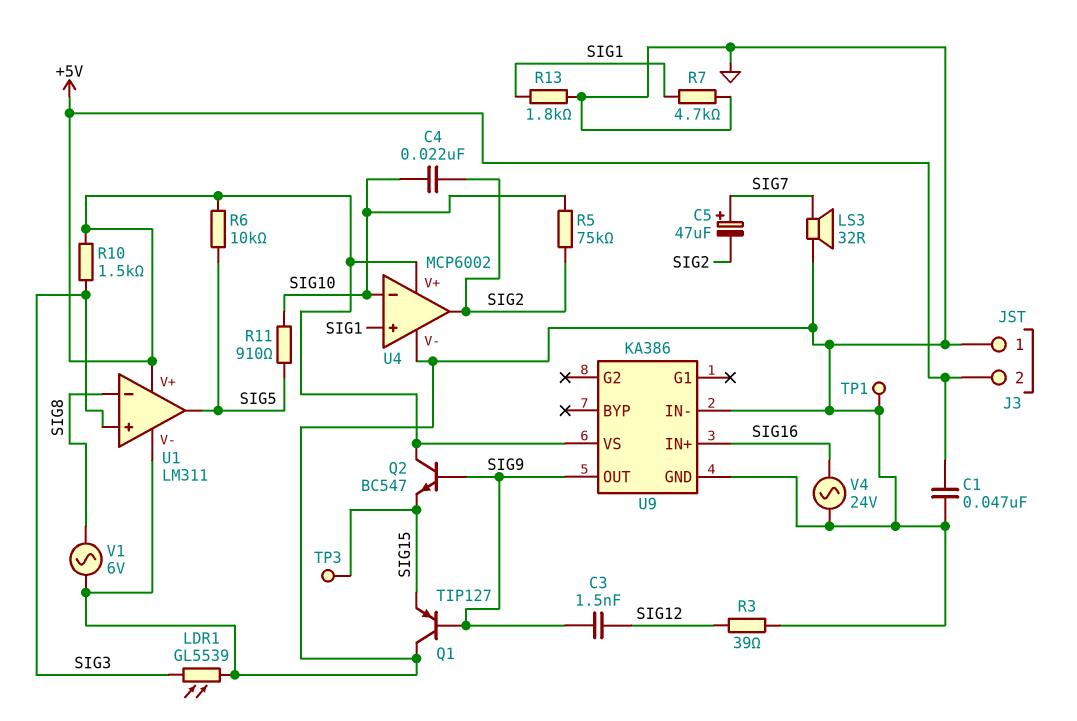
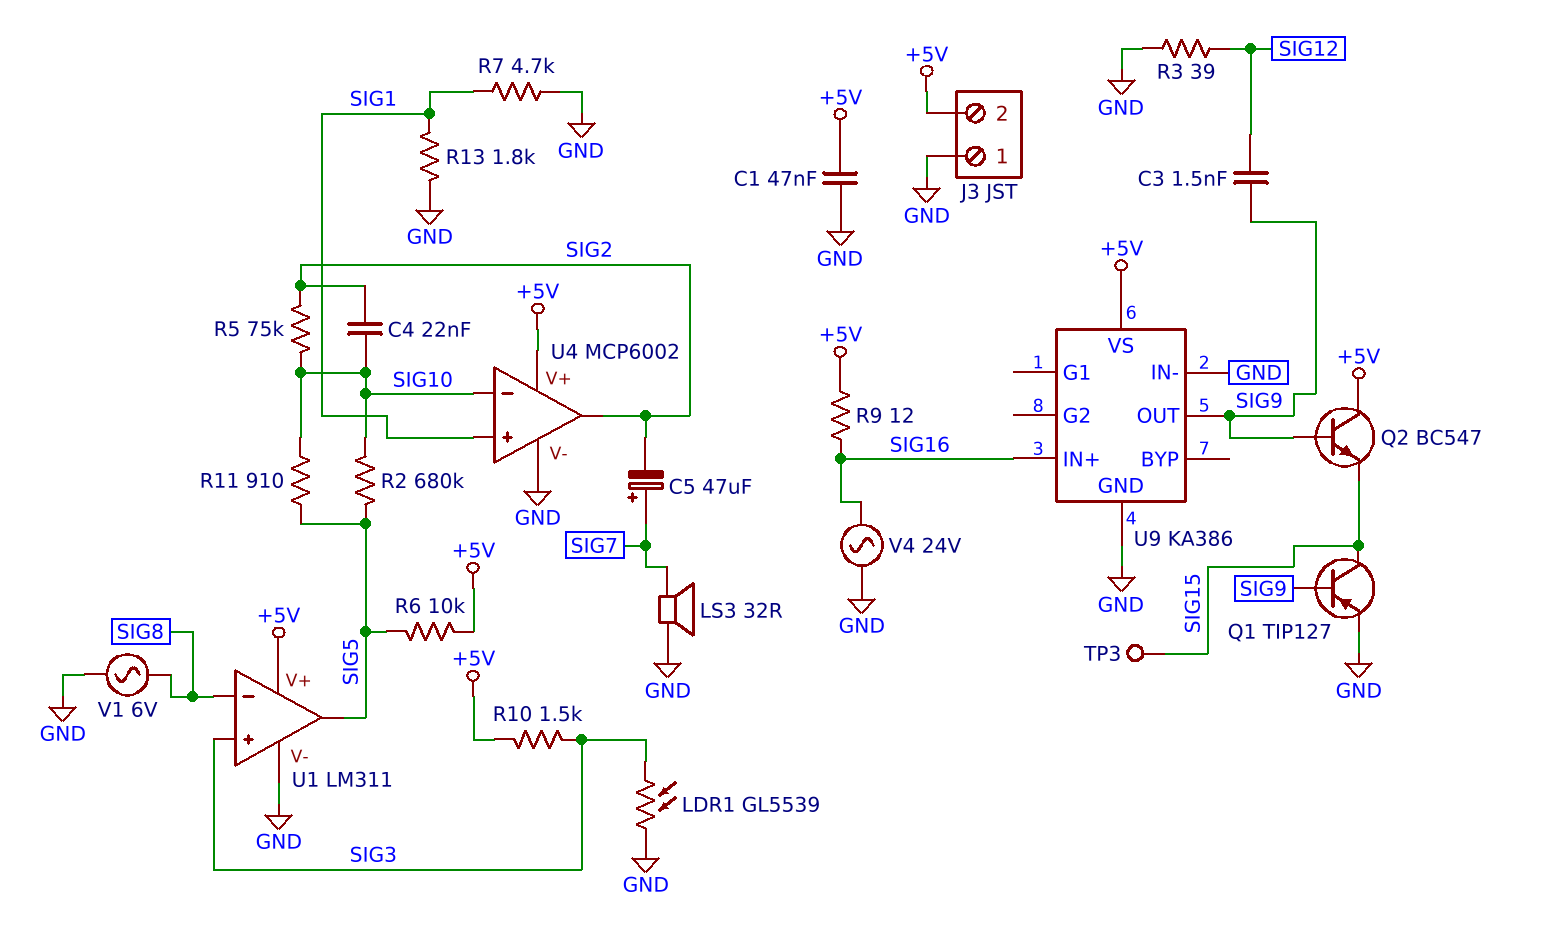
Q1: PNP TIP127 (B SIG9, C GND, E SIG15) -> PNP TIP127 (B SIG9, C SIG15, E GND)
R2: none -> 680k (SIG5, SIG10)
R9: none -> 12 (+5V, SIG16)
TP1: test point (GND) -> none

